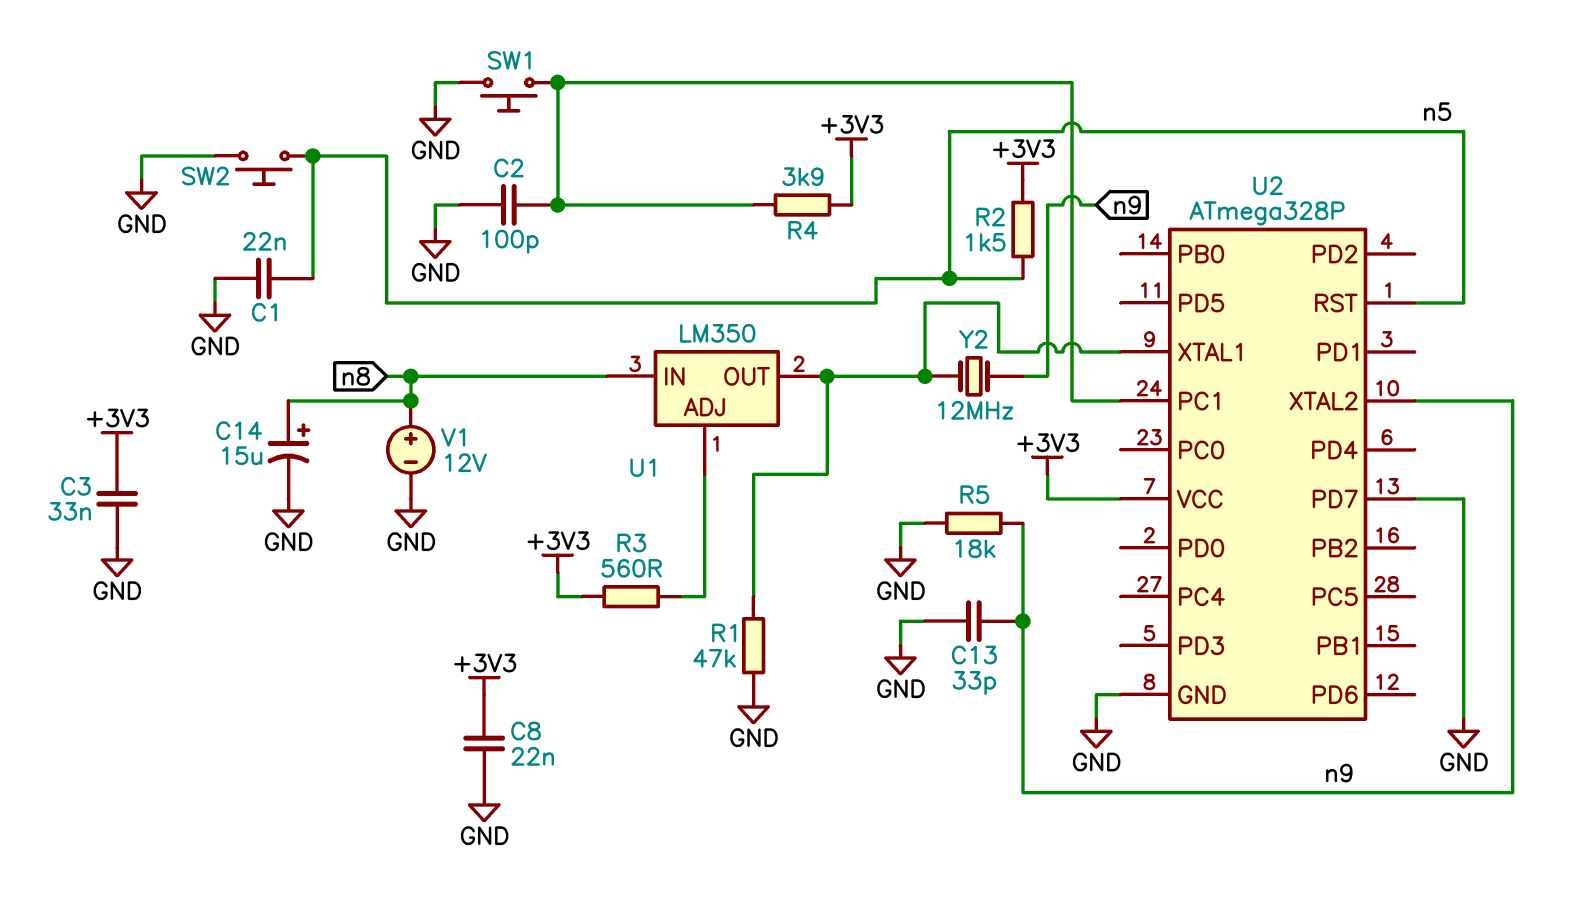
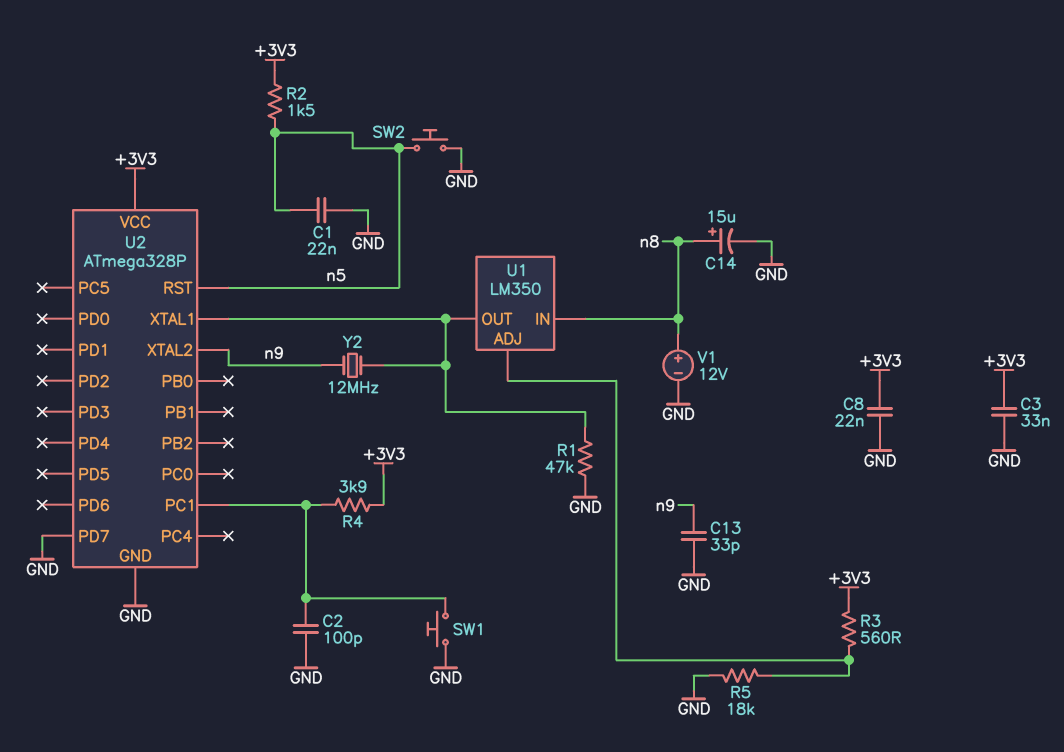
R5: 18k (GND, n9) -> 18k (GND, U1/ADJ)

